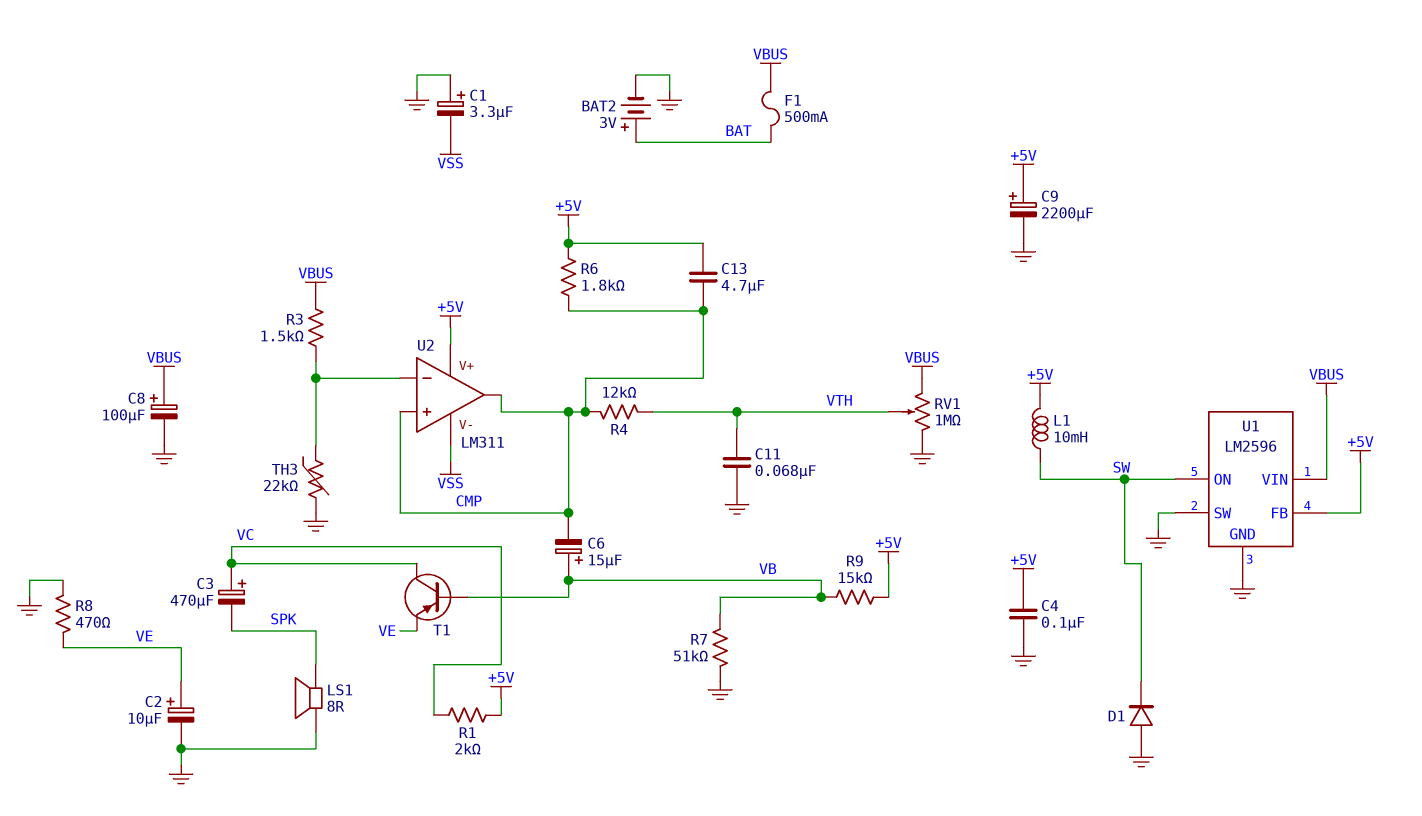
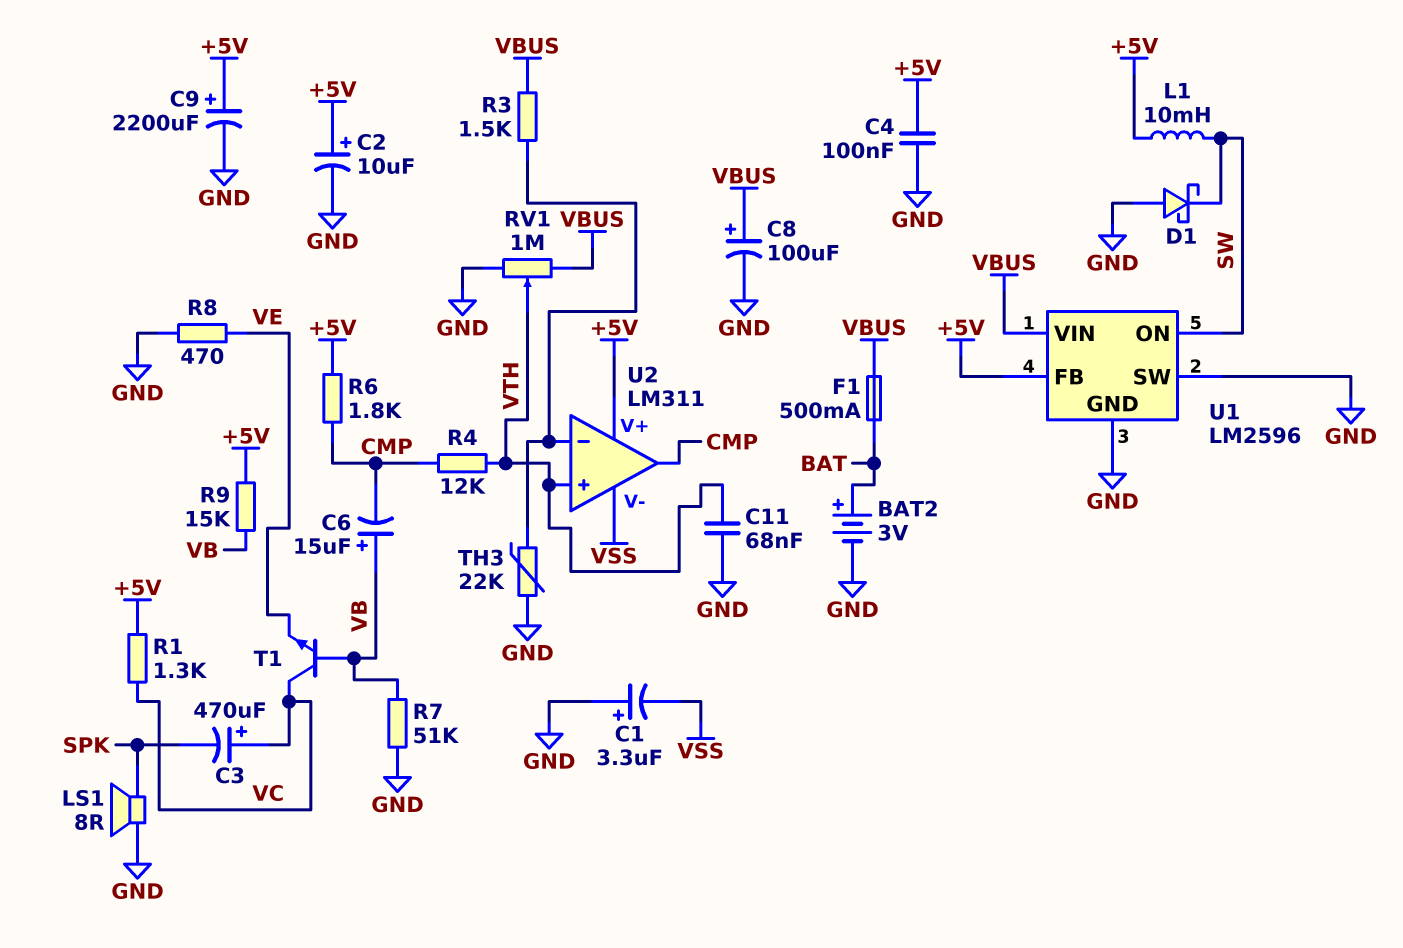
C2: 10uF (plus VE, minus GND) -> 10uF (plus +5V, minus GND)
C13: 4.7uF (+5V, CMP) -> none
D1: diode (A GND, K SW) -> schottky (A GND, K SW)
R1: 2k (+5V, VC) -> 1.3k (+5V, VC)
T1: PNP (B VB, C VC, E VE) -> NPN (B VB, C VC, E VE)
U2 pin in+: CMP -> VTH

